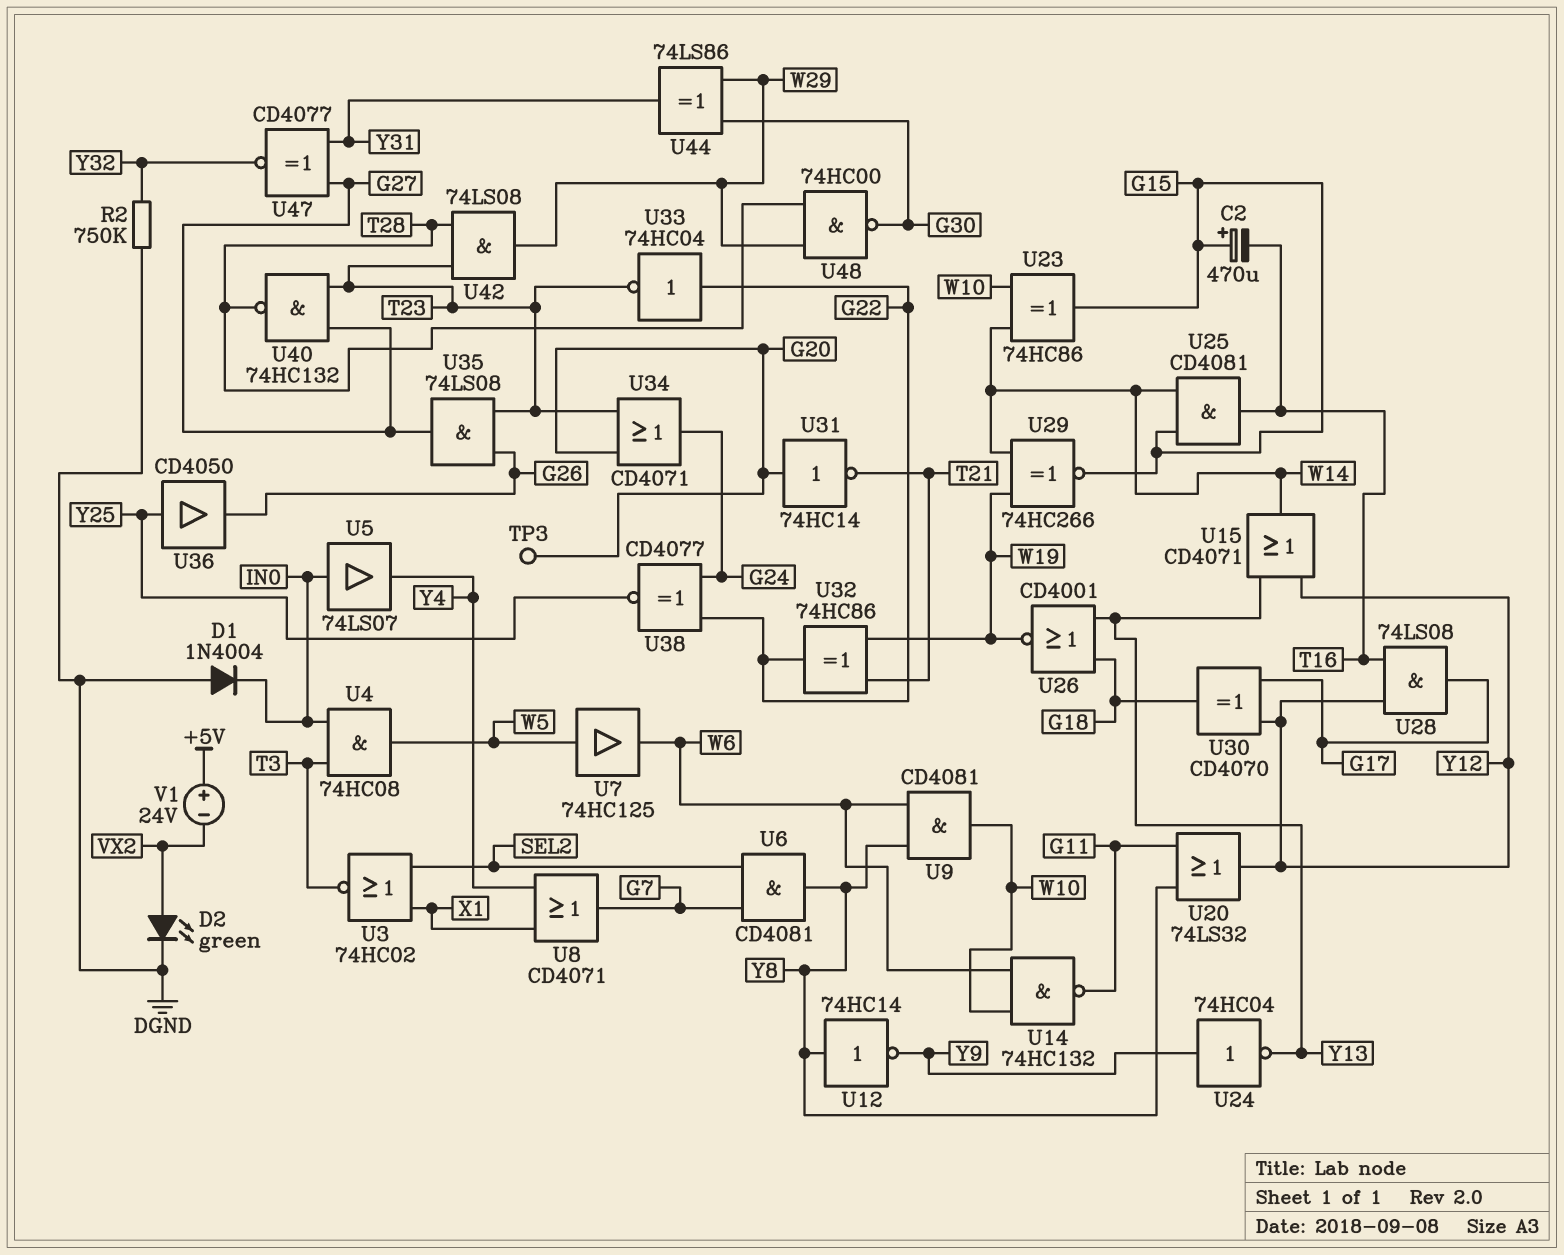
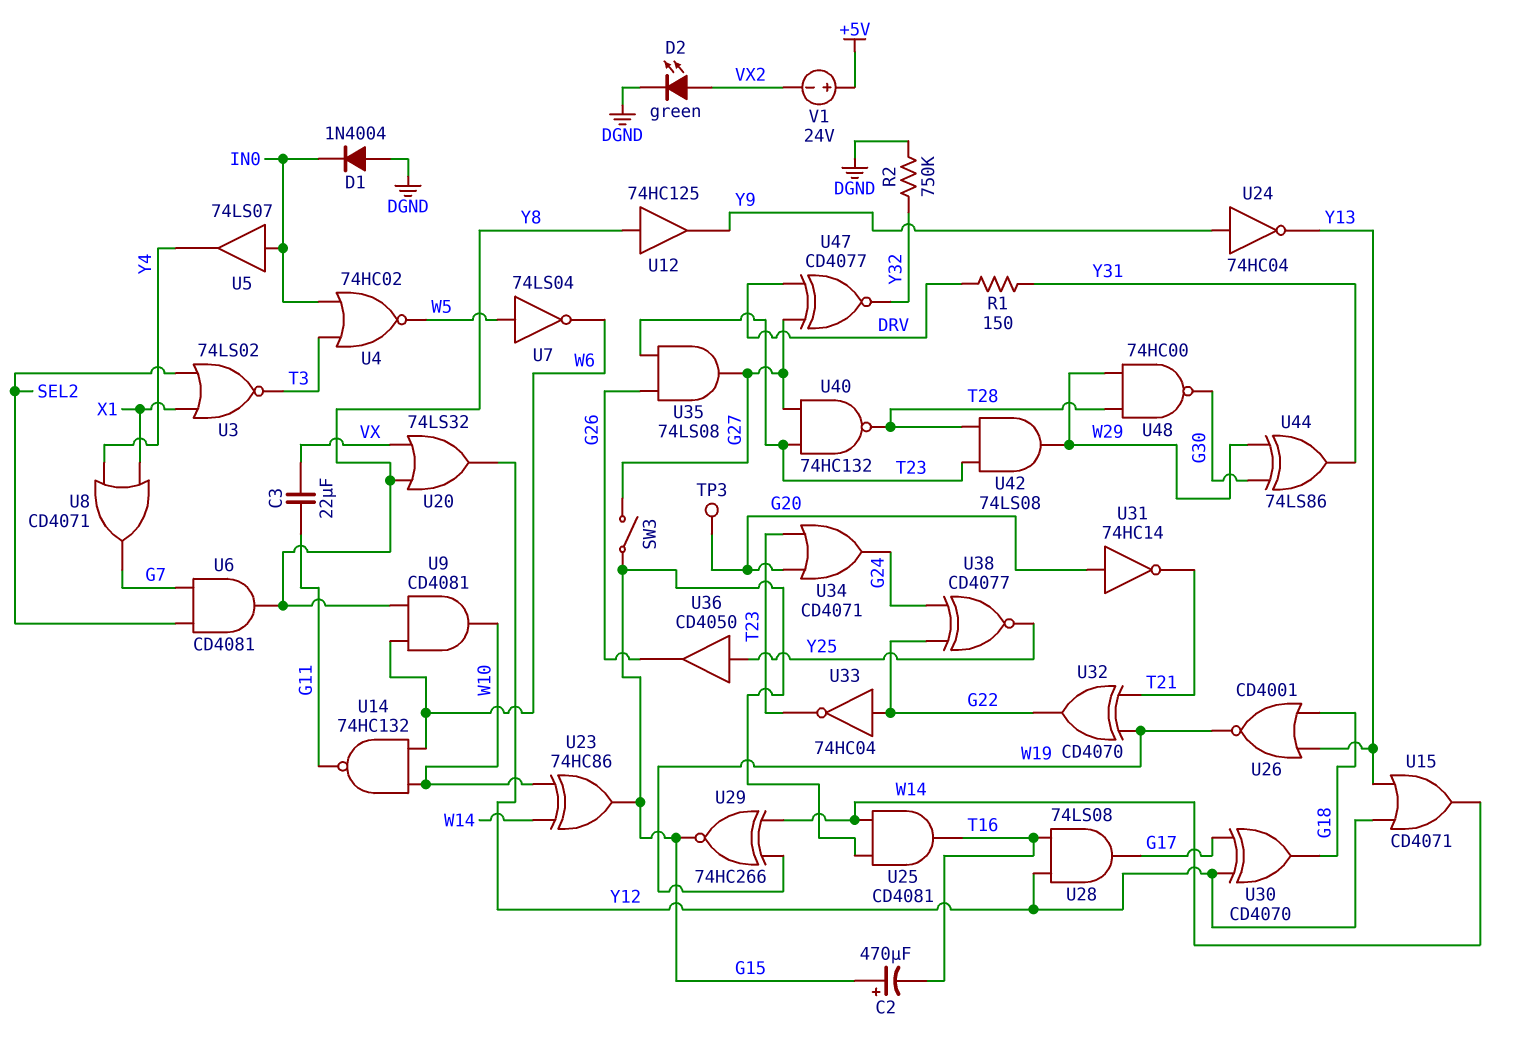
C3: none -> 22uF (G11, VX)
R1: none -> 150 (DRV, Y31)
SW3: none -> switch (G15, G27)
U3: NOR 74HC02 (in SEL2, in X1, out T3) -> NOR 74LS02 (in SEL2, in X1, out T3)
U4: AND 74HC08 (in IN0, in T3, out W5) -> NOR 74HC02 (in IN0, in T3, out W5)
U7: buffer 74HC125 (in W5, out W6) -> NOT 74LS04 (in W5, out W6)
U12: NOT 74HC14 (in Y8, out Y9) -> buffer 74HC125 (in Y8, out Y9)
U20: OR 74LS32 (in G11, in Y8, out Y12) -> OR 74LS32 (in VX, in Y8, out Y12)
U32: XOR 74HC86 (in T21, in W19, out G22) -> XOR CD4070 (in T21, in W19, out G22)
U47: XNOR CD4077 (in G27, in Y31, out Y32) -> XNOR CD4077 (in DRV, in G27, out Y32)

